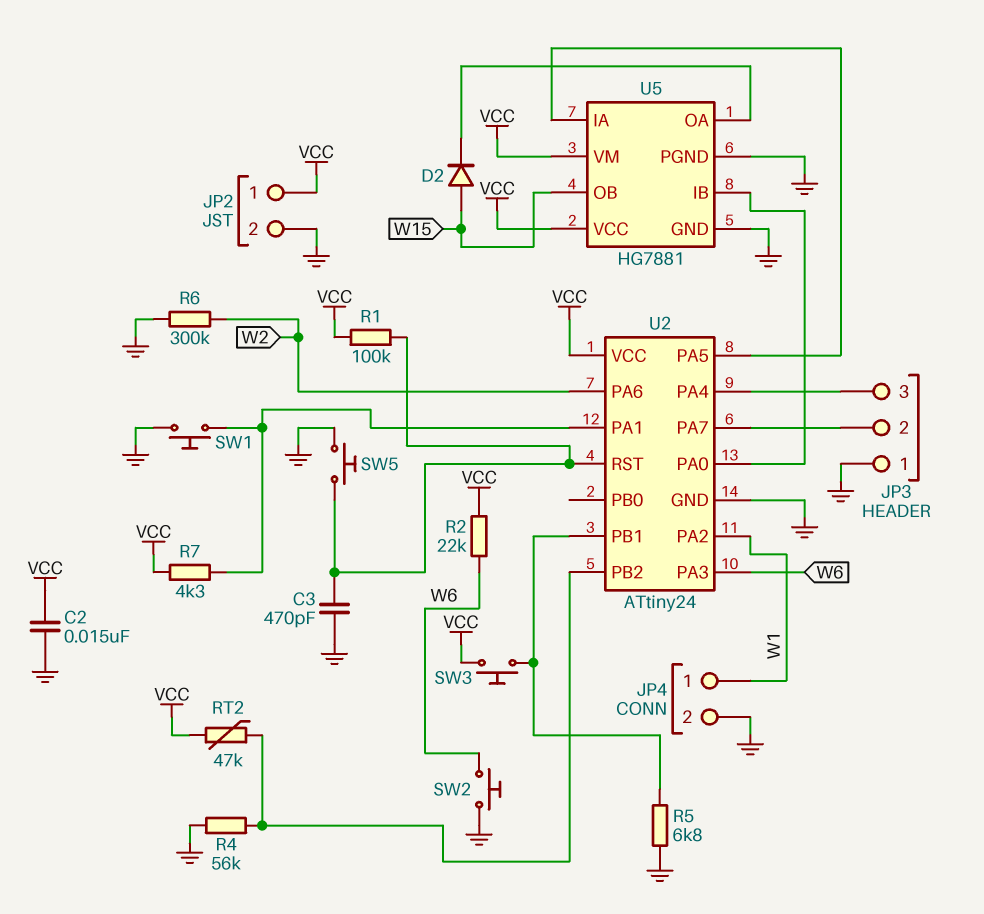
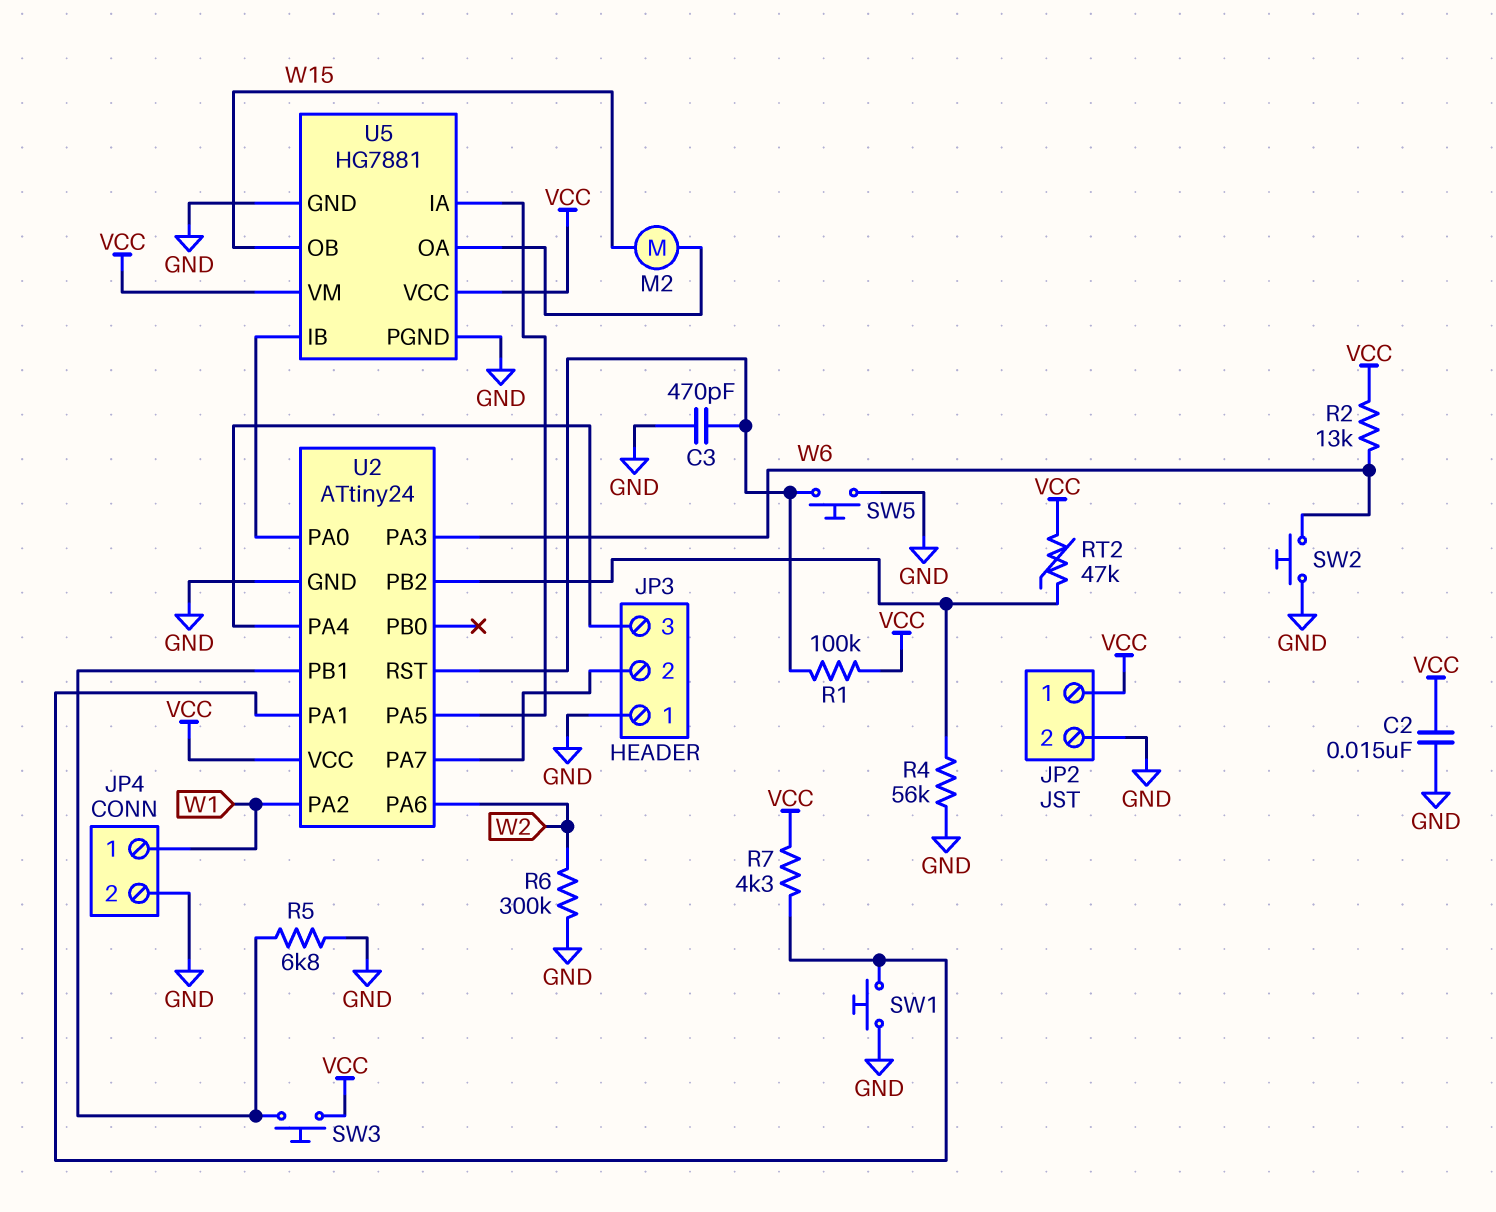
D2: diode (A W15, K U5/OA) -> none
M2: none -> motor (U5/OA, W15)
R2: 22k (VCC, W6) -> 13k (VCC, W6)

